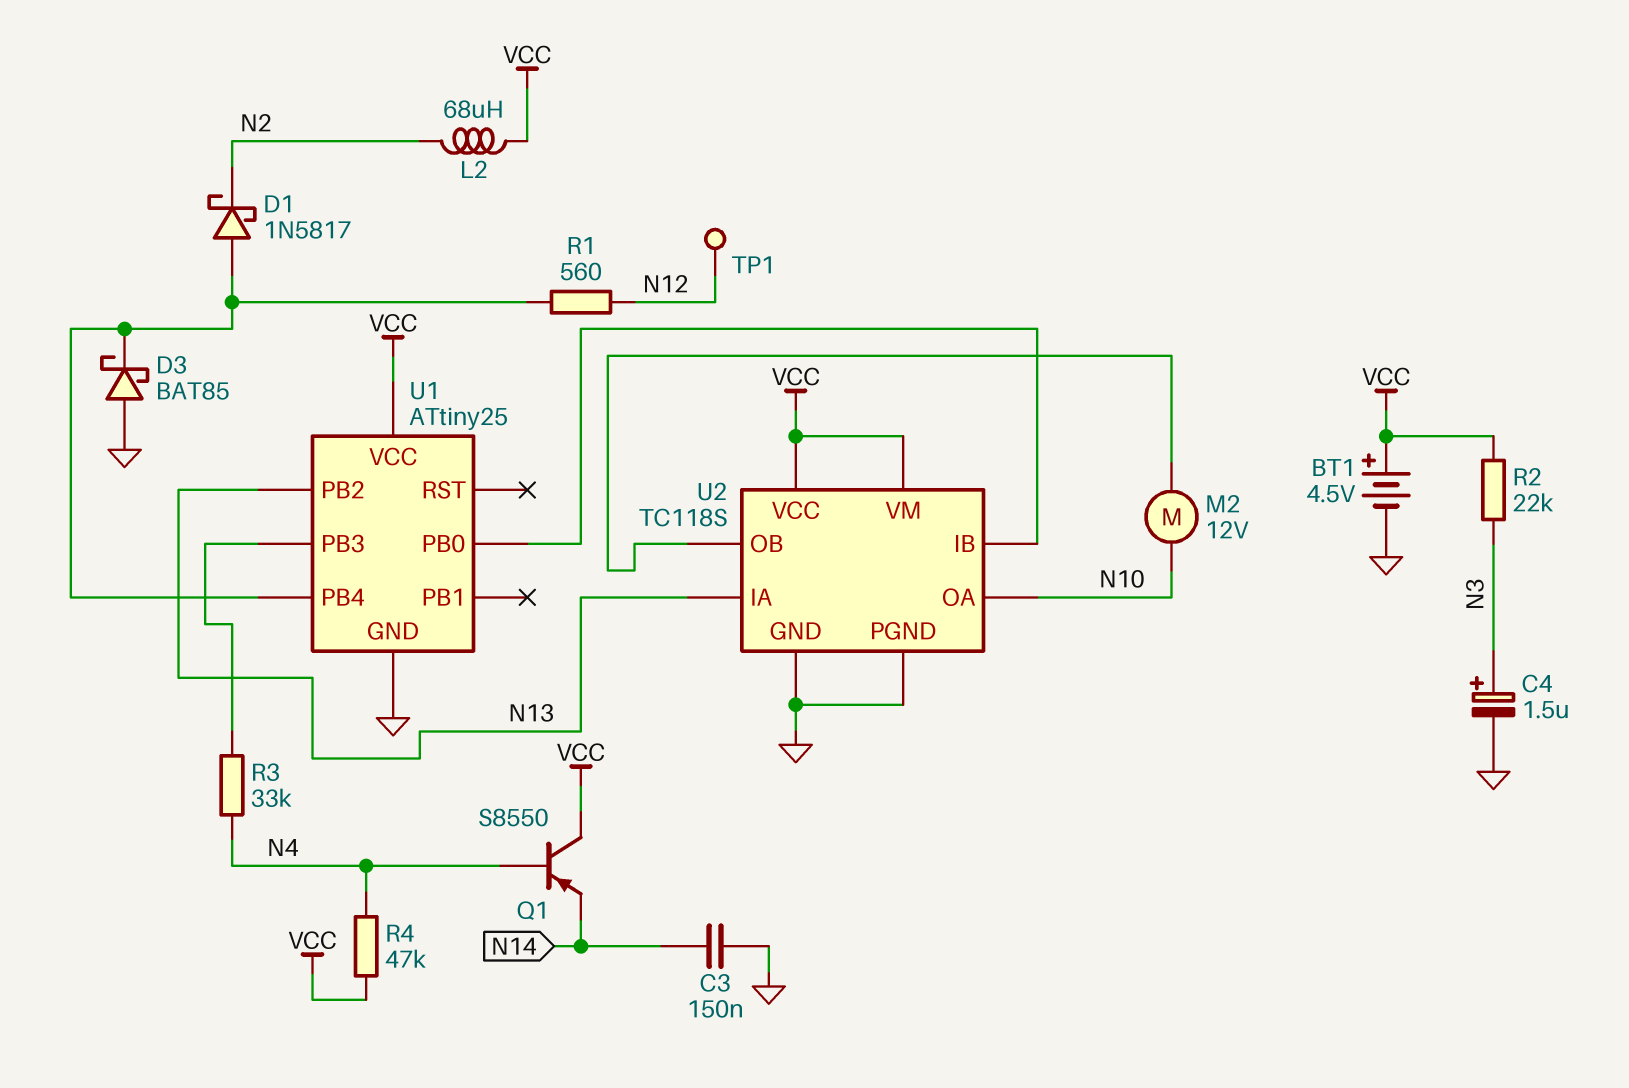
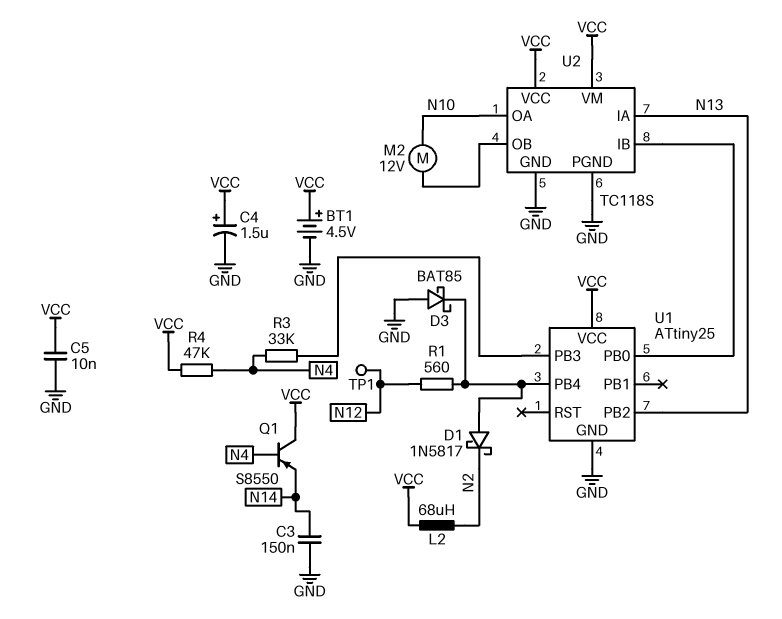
C4: 1.5uF (plus N3, minus GND) -> 1.5uF (plus VCC, minus GND)
C5: none -> 10nF (GND, VCC)
R2: 22k (N3, VCC) -> none

